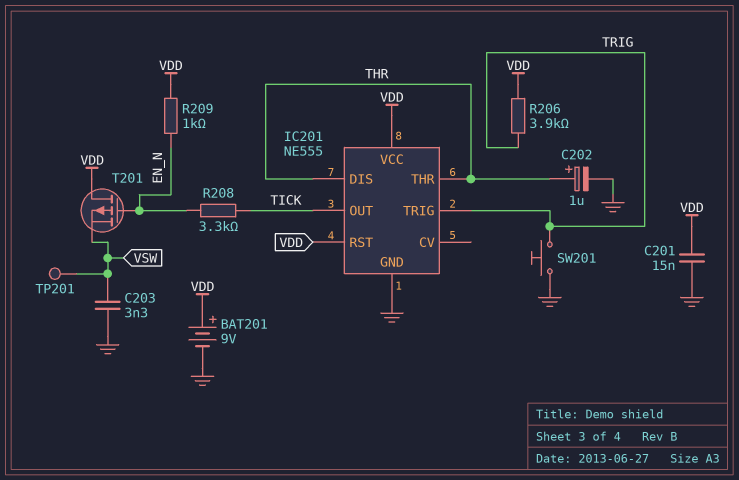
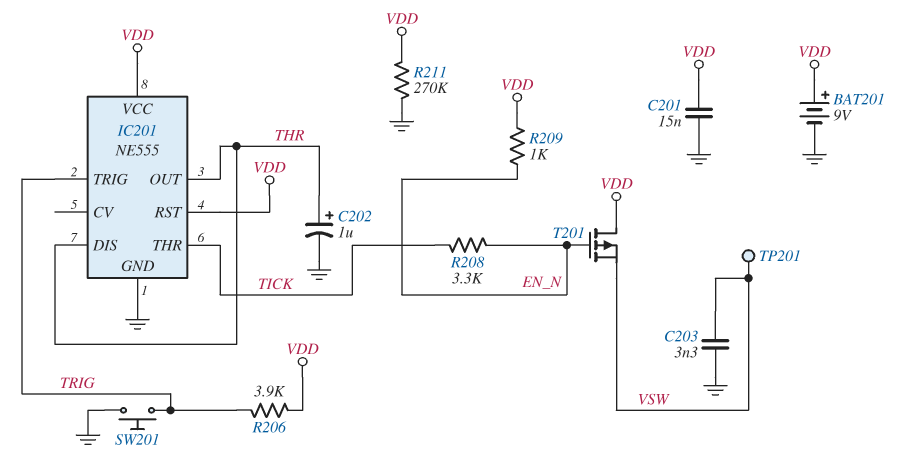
IC201 pin OUT: TICK -> THR
IC201 pin THR: THR -> TICK
R211: none -> 270k (GND, VDD)

